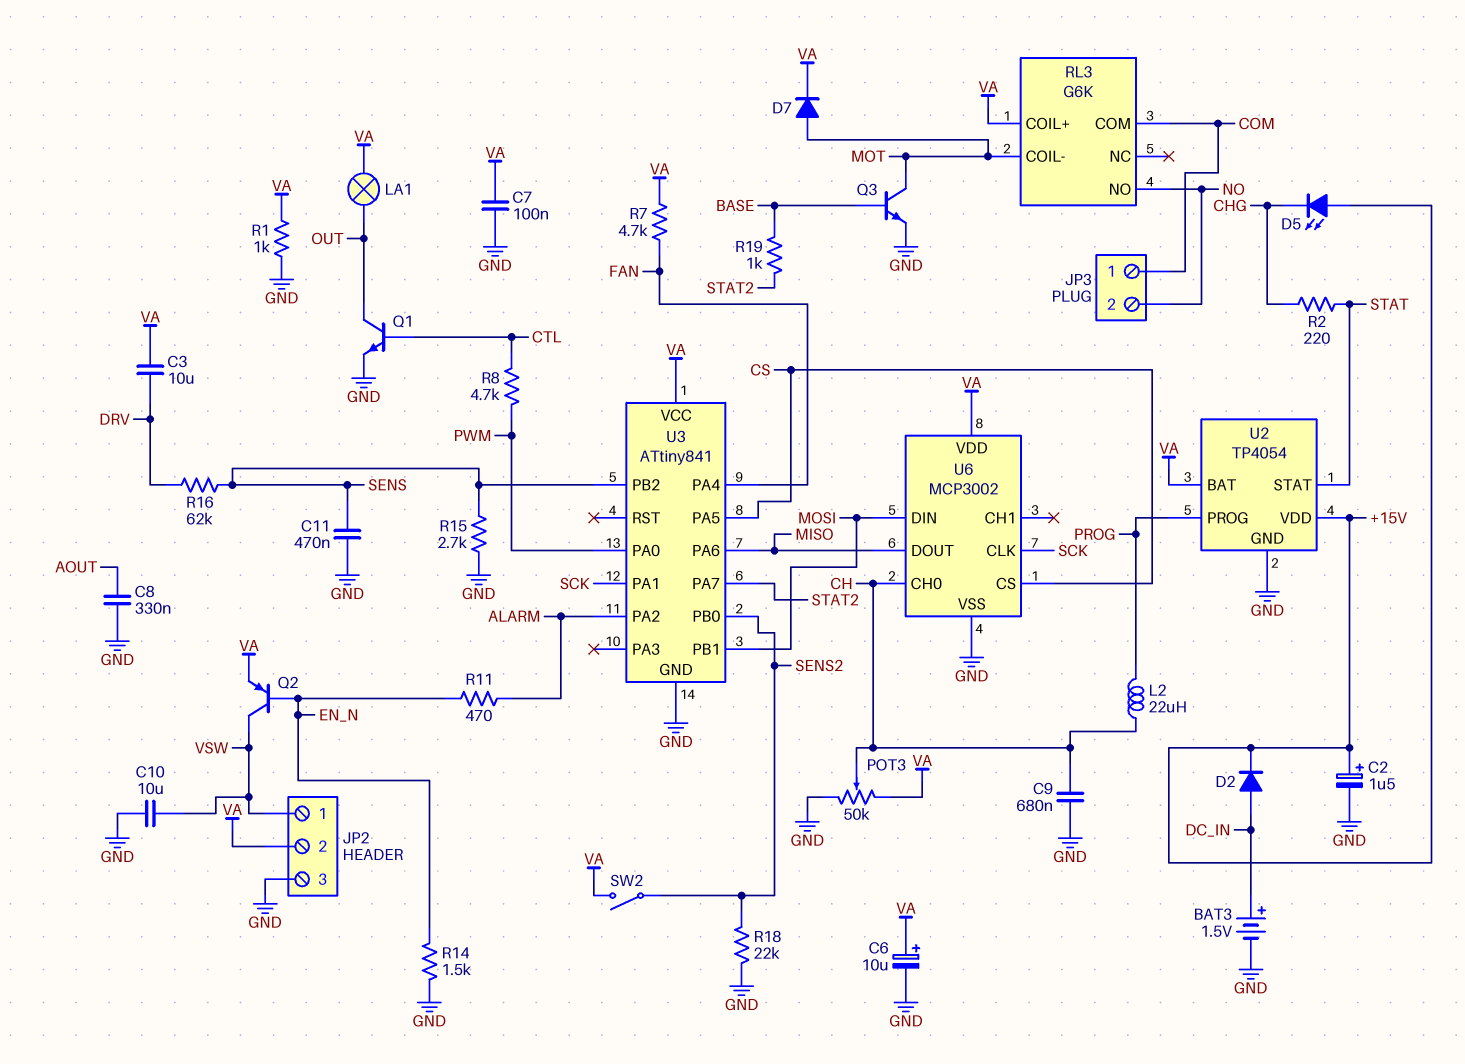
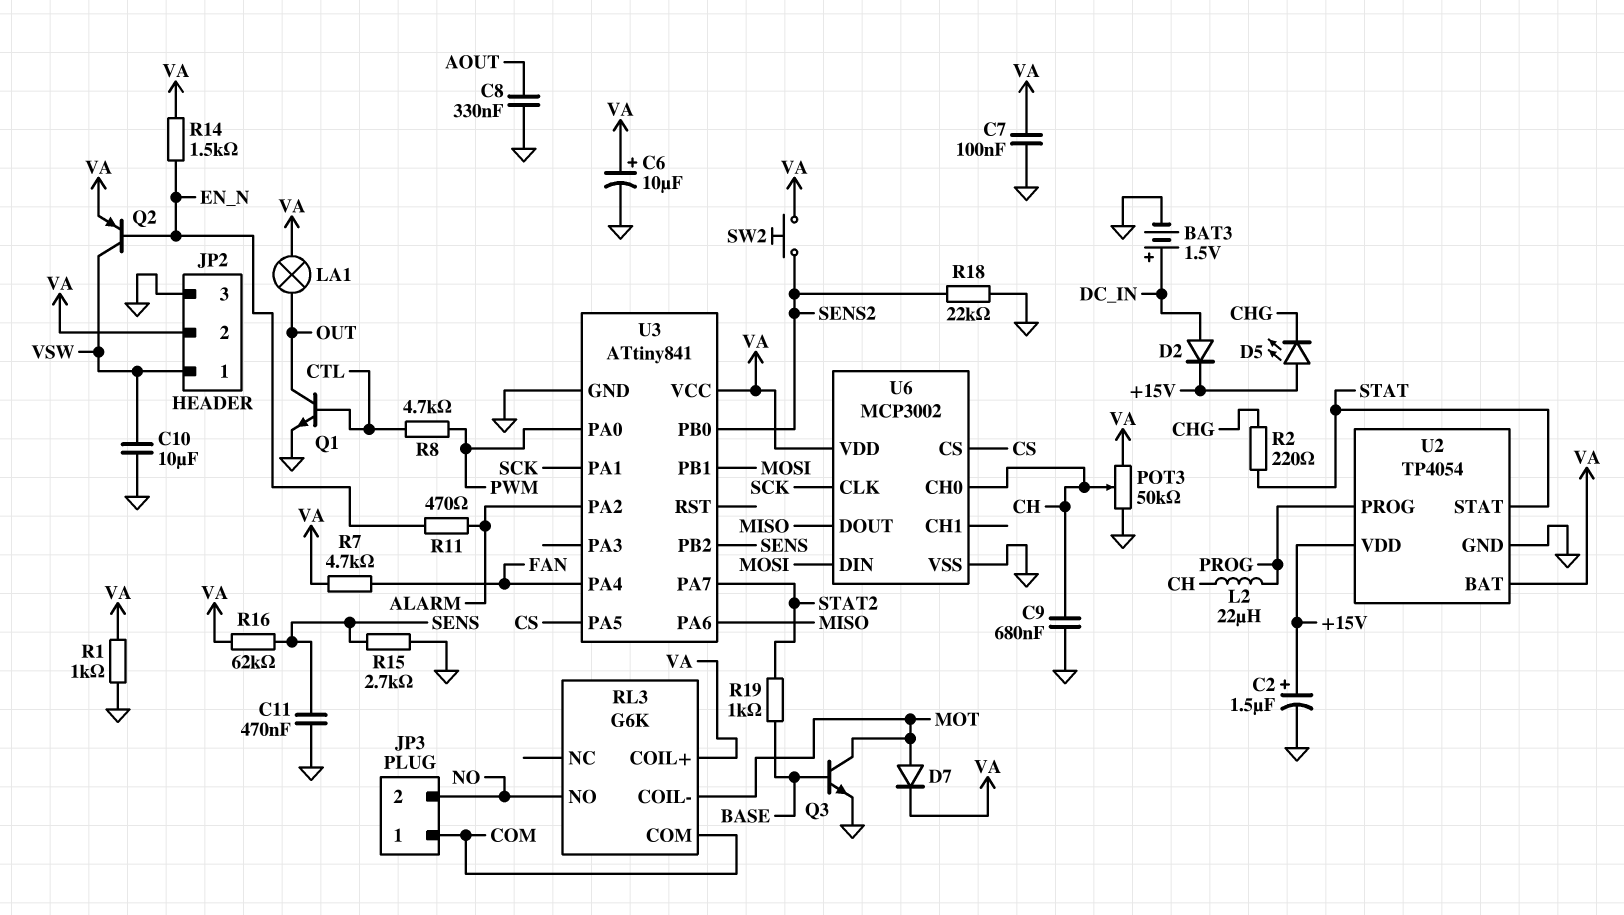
C3: 10uF (DRV, VA) -> none
R14: 1.5k (EN_N, GND) -> 1.5k (EN_N, VA)
R16: 62k (DRV, SENS) -> 62k (SENS, VA)
SW2: switch (SENS2, VA) -> button (SENS2, VA)

